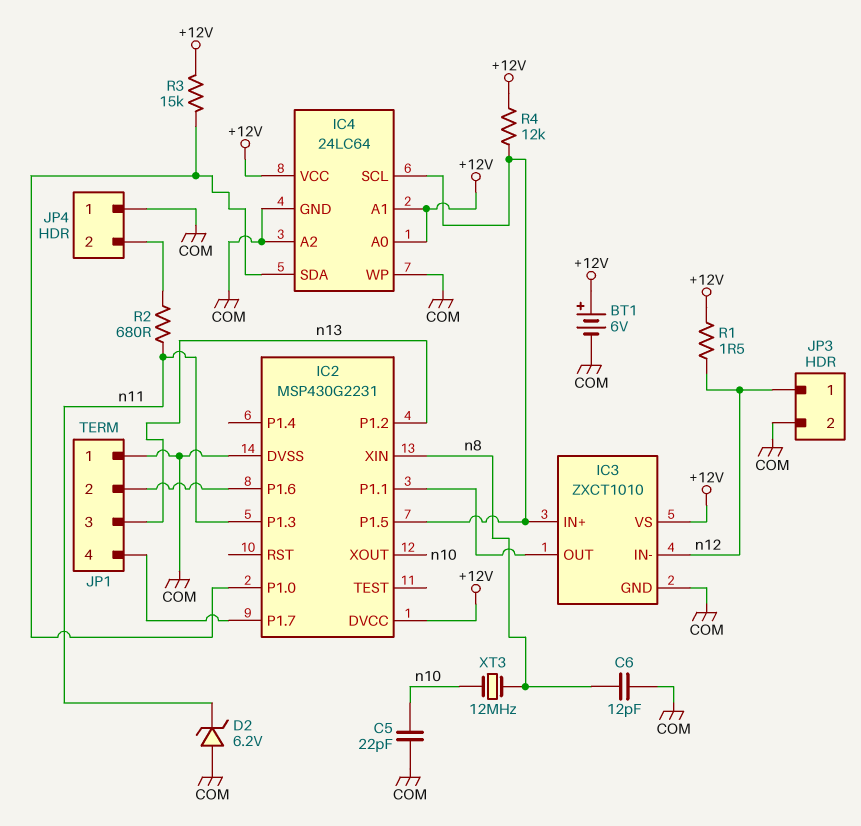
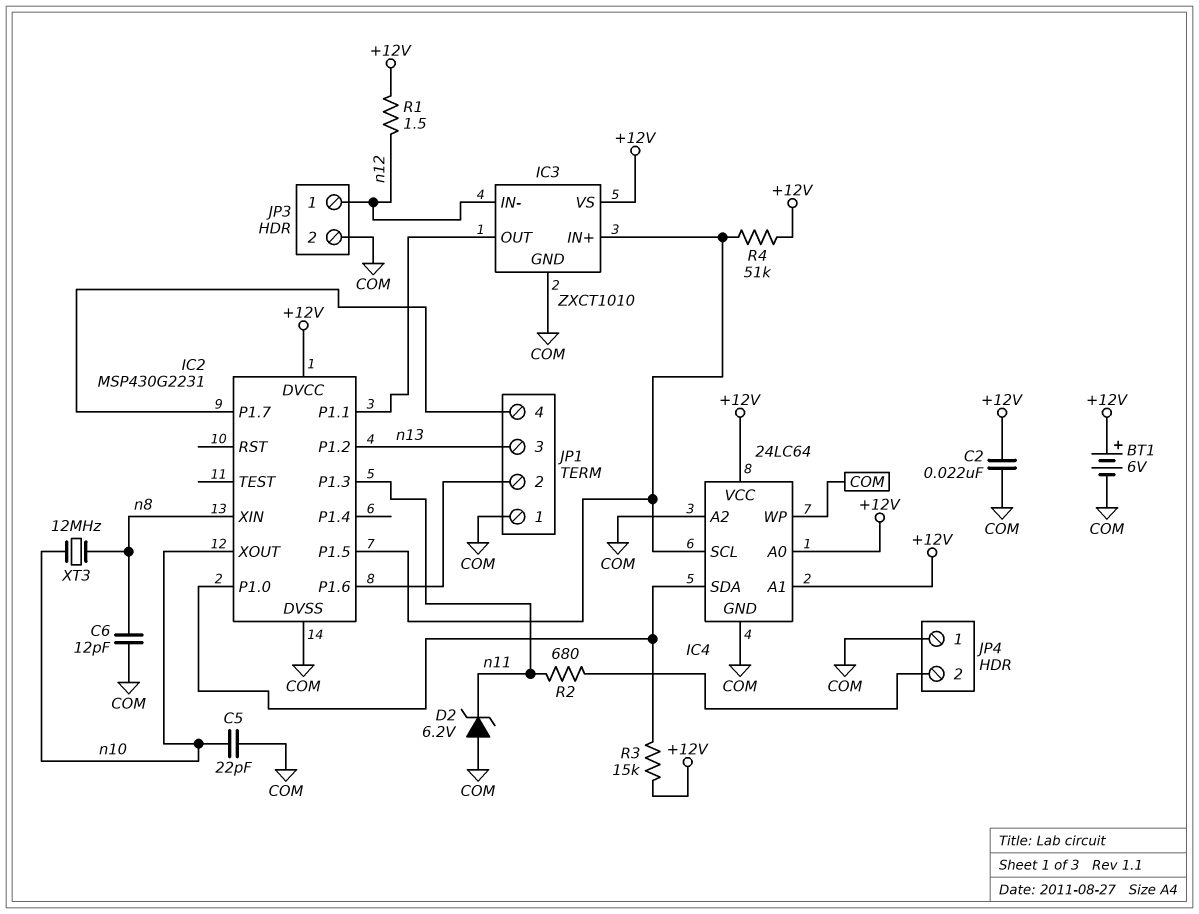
C2: none -> 22nF (+12V, COM)
R4: 12k (+12V, IC2/P1.5) -> 51k (+12V, IC2/P1.5)

